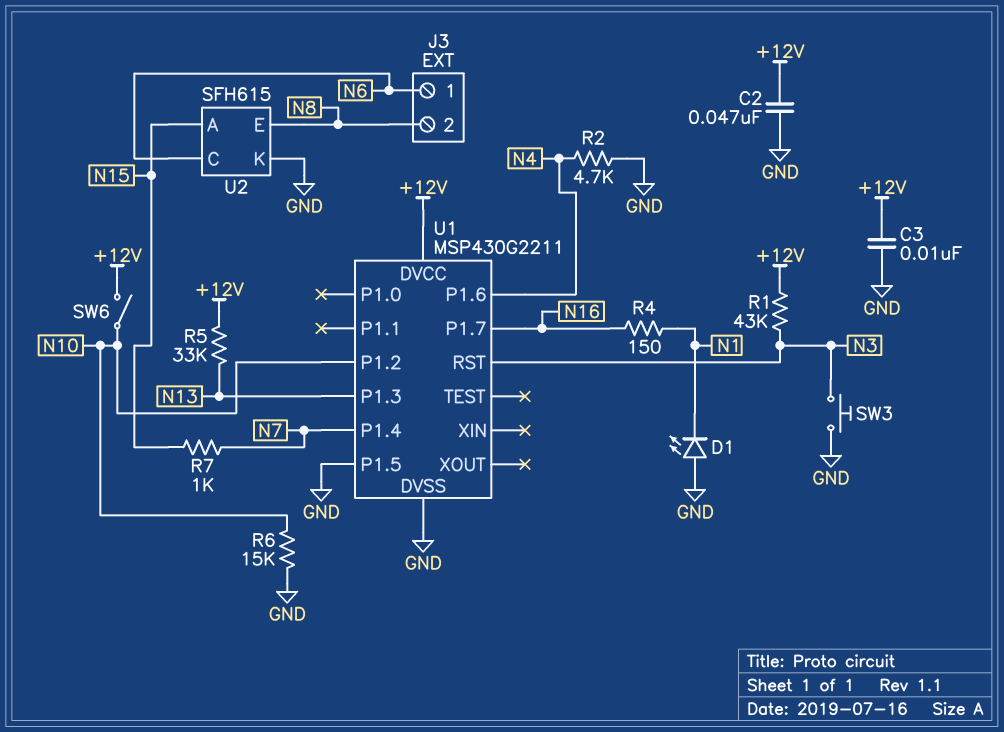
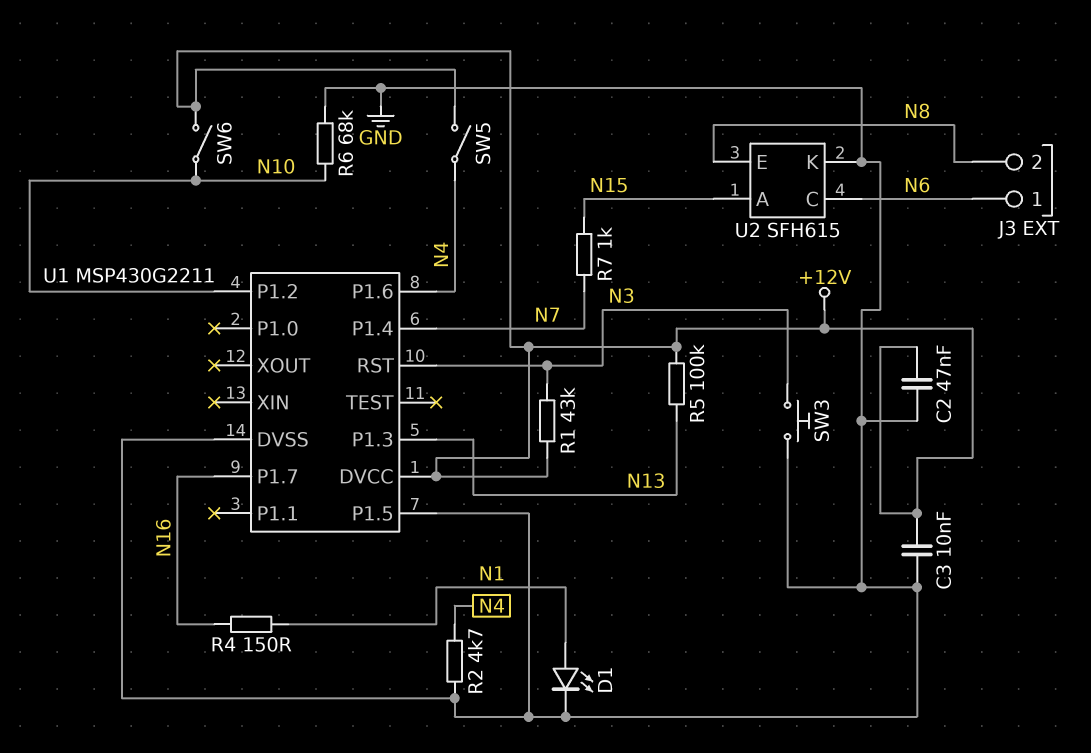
D1: LED (A GND, K N1) -> LED (A N1, K GND)
R5: 33k (+12V, N13) -> 100k (+12V, N13)
R6: 15k (GND, N10) -> 68k (GND, N10)
SW5: none -> switch (+12V, N4)

